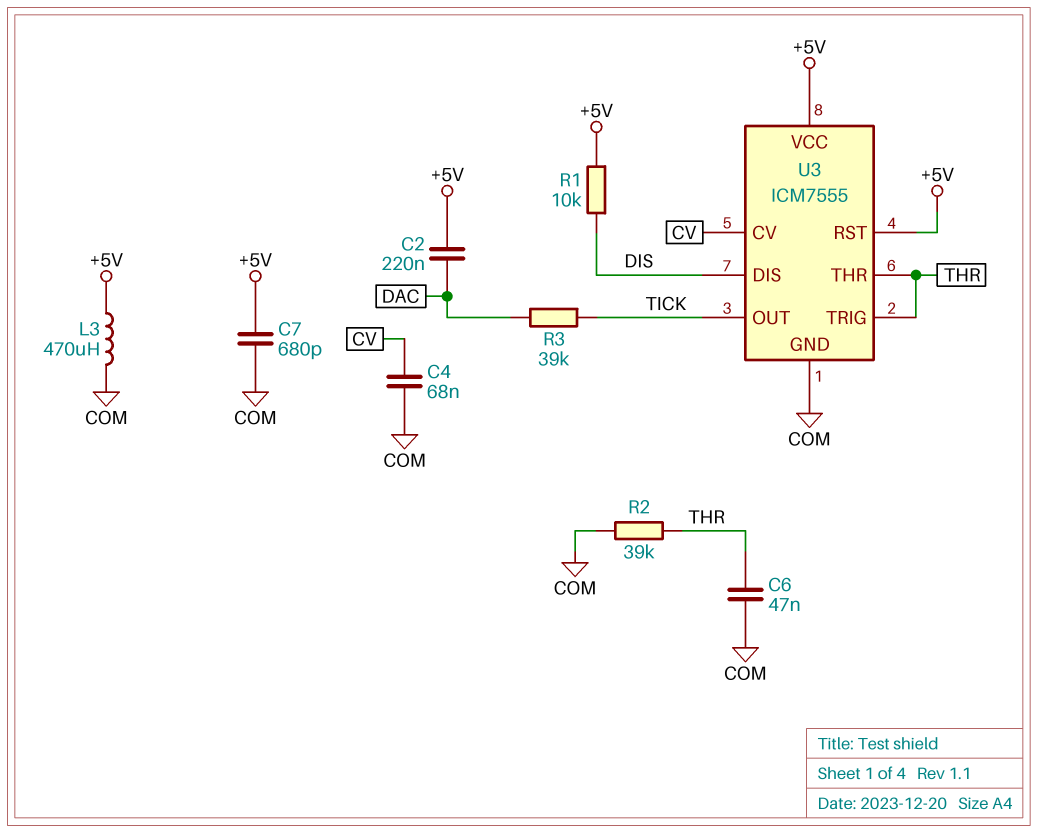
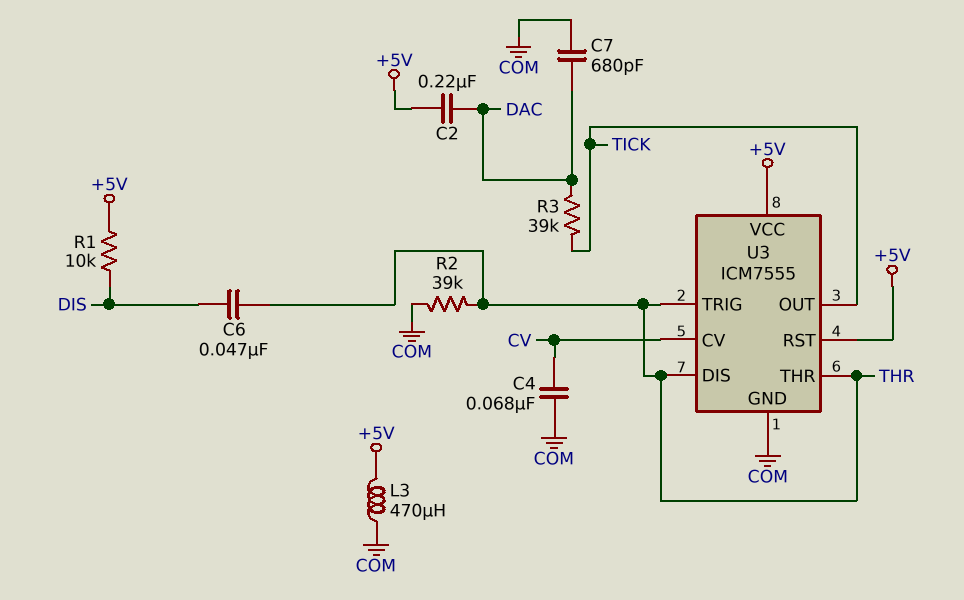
C6: 47nF (COM, THR) -> 47nF (DIS, THR)
C7: 680pF (+5V, COM) -> 680pF (COM, DAC)
U3 pin DIS: DIS -> THR

